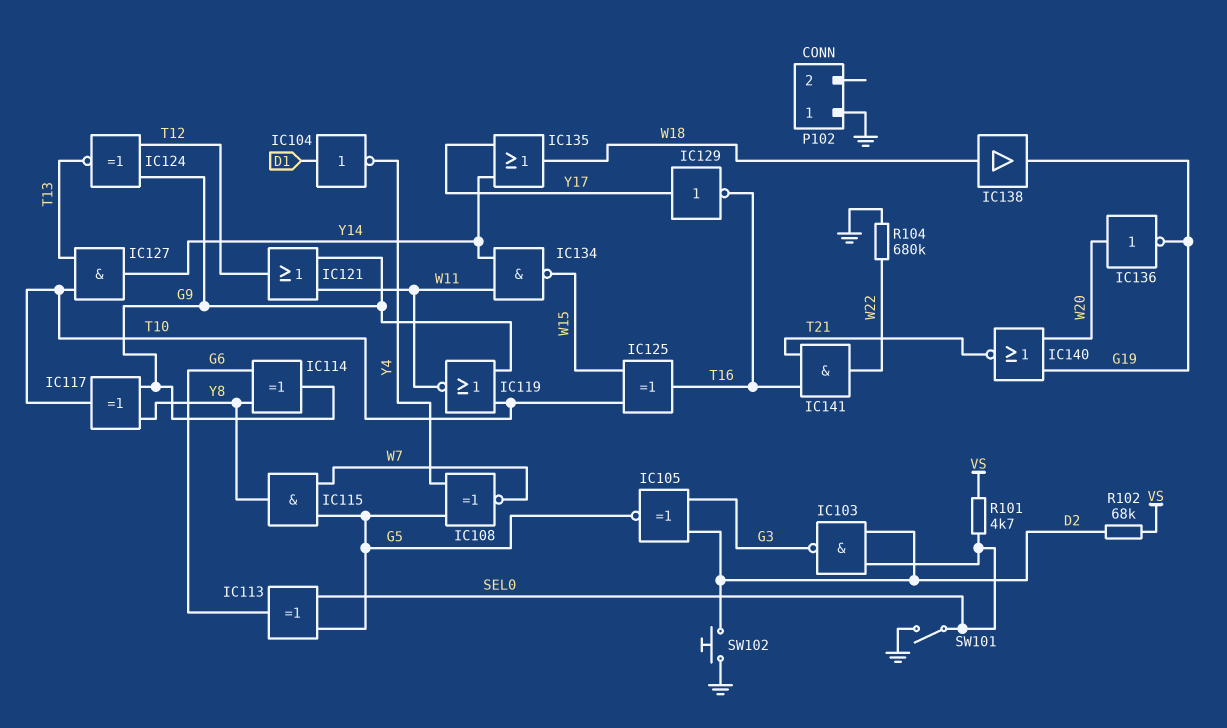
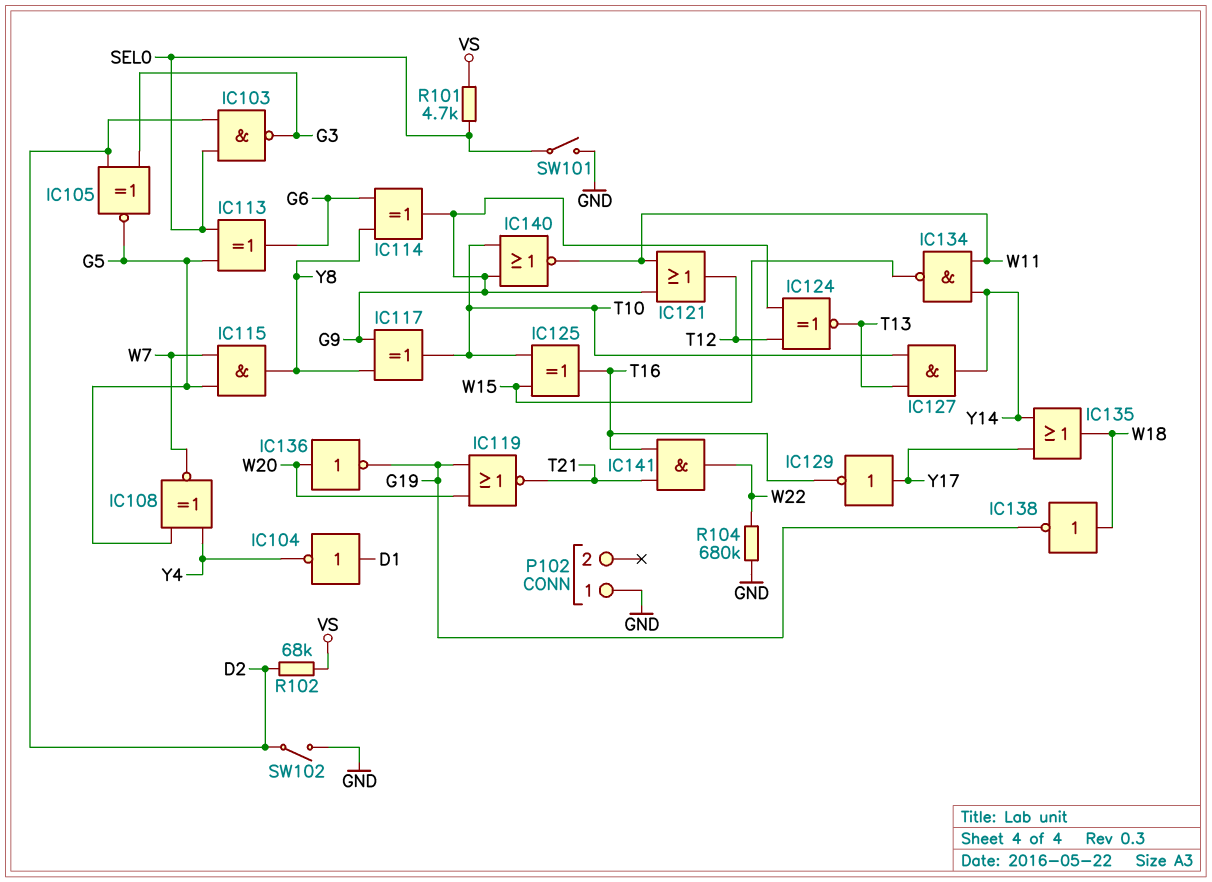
IC119: NOR (in G9, in T10, out W11) -> NOR (in G19, in W20, out T21)
IC138: buffer (in W18, out G19) -> NOT (in W18, out G19)
IC140: NOR (in G19, in W20, out T21) -> NOR (in G9, in T10, out W11)
SW102: button (D2, GND) -> switch (D2, GND)

